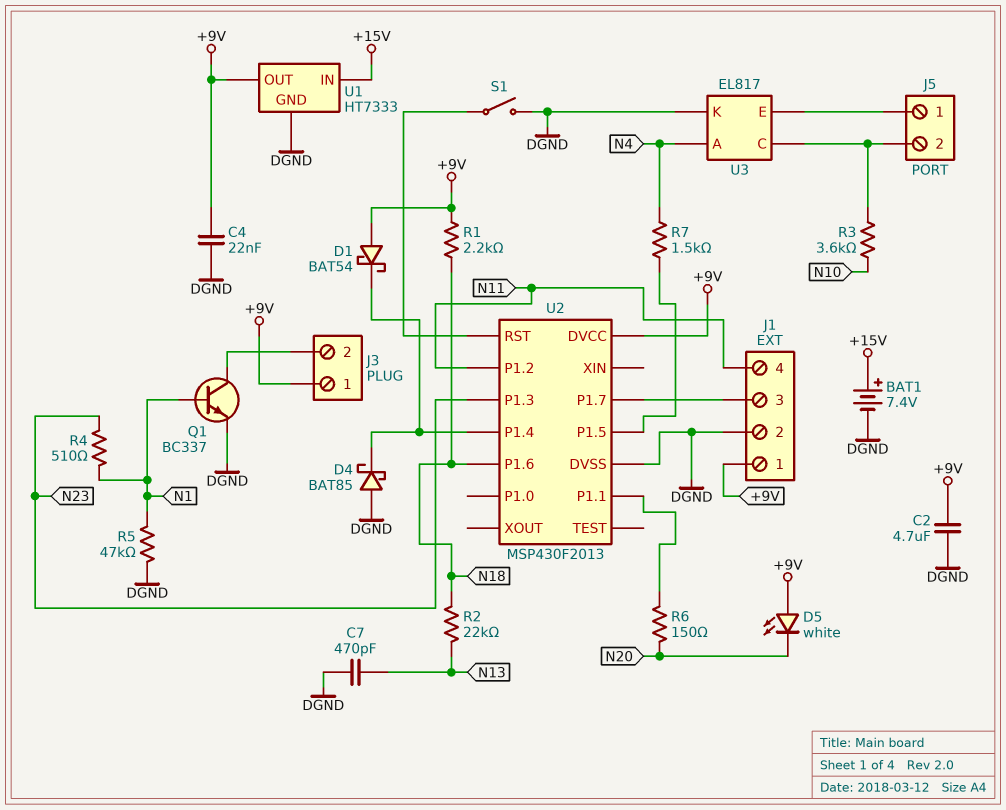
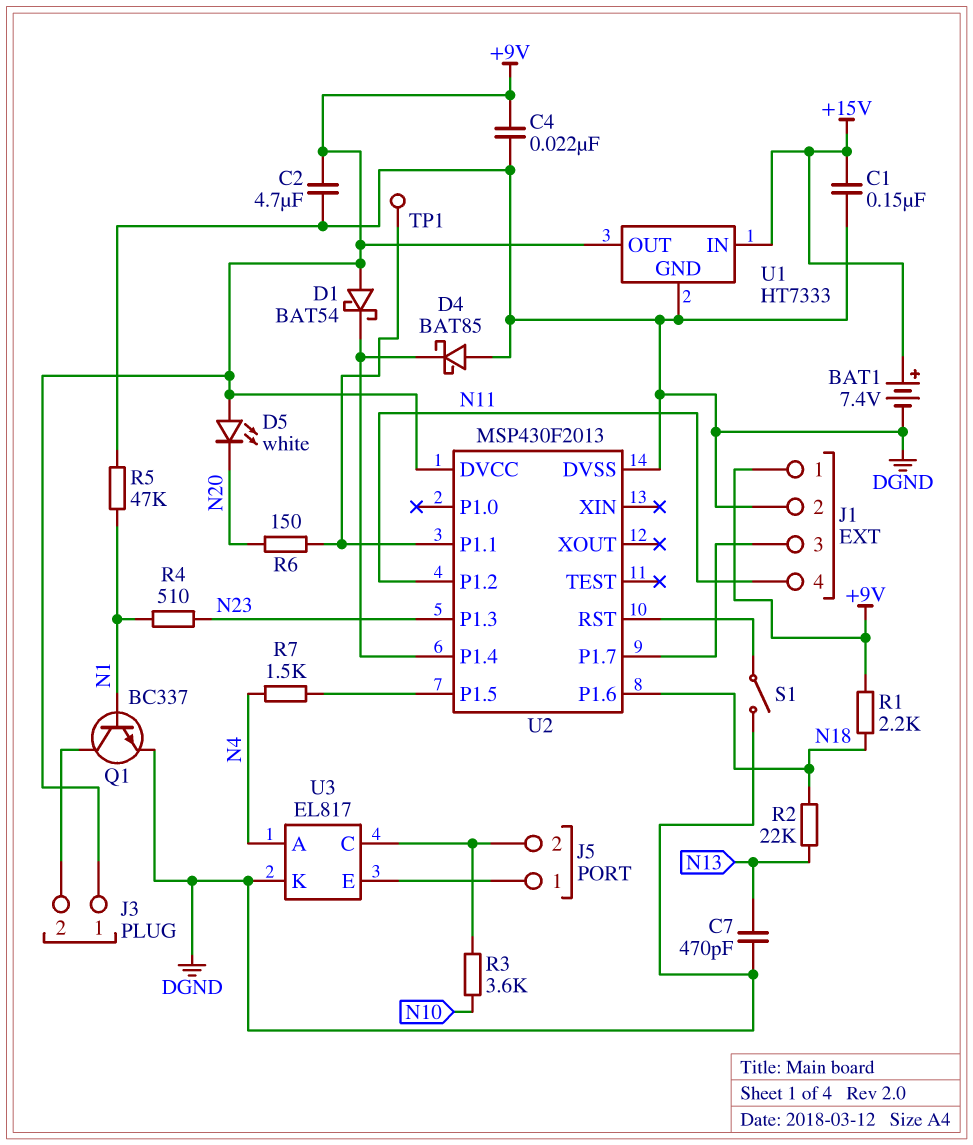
C1: none -> 150nF (+15V, DGND)
TP1: none -> test point (U2/P1.1)

